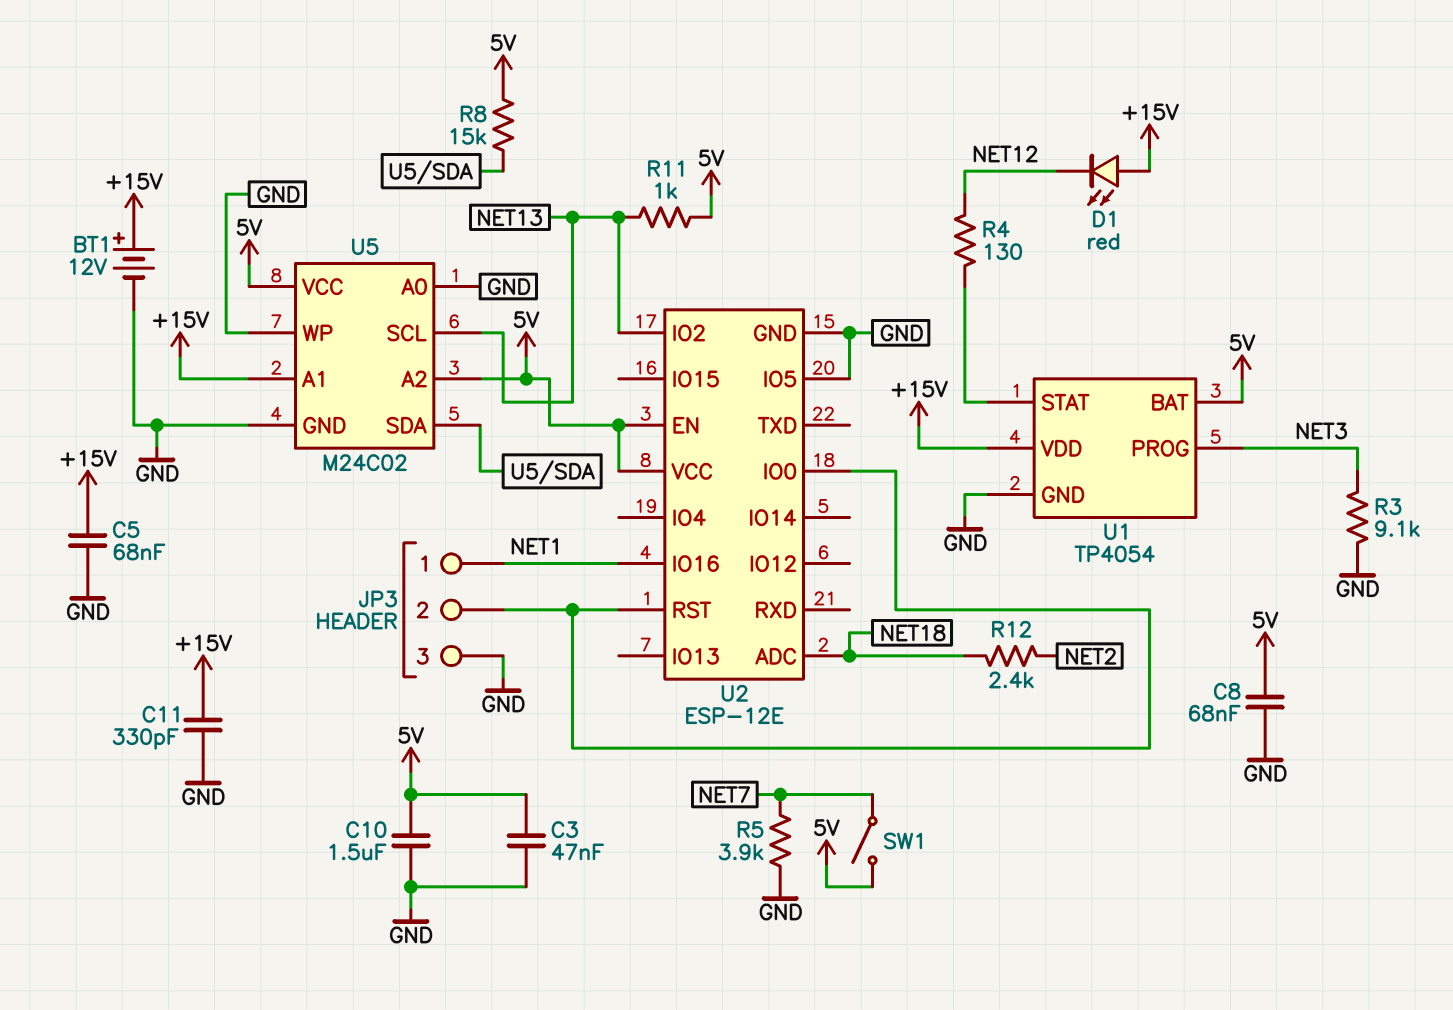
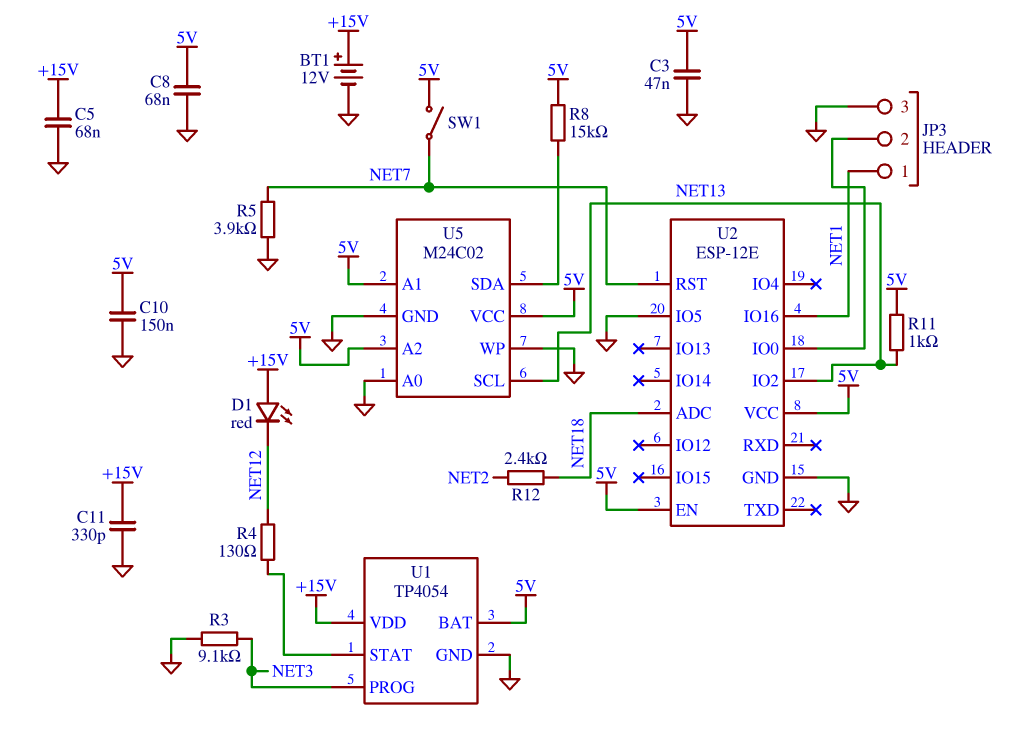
C10: 1.5uF (5V, GND) -> 150nF (5V, GND)
U2 pin RST: JP3/2 -> NET7
U5 pin A1: +15V -> 5V

